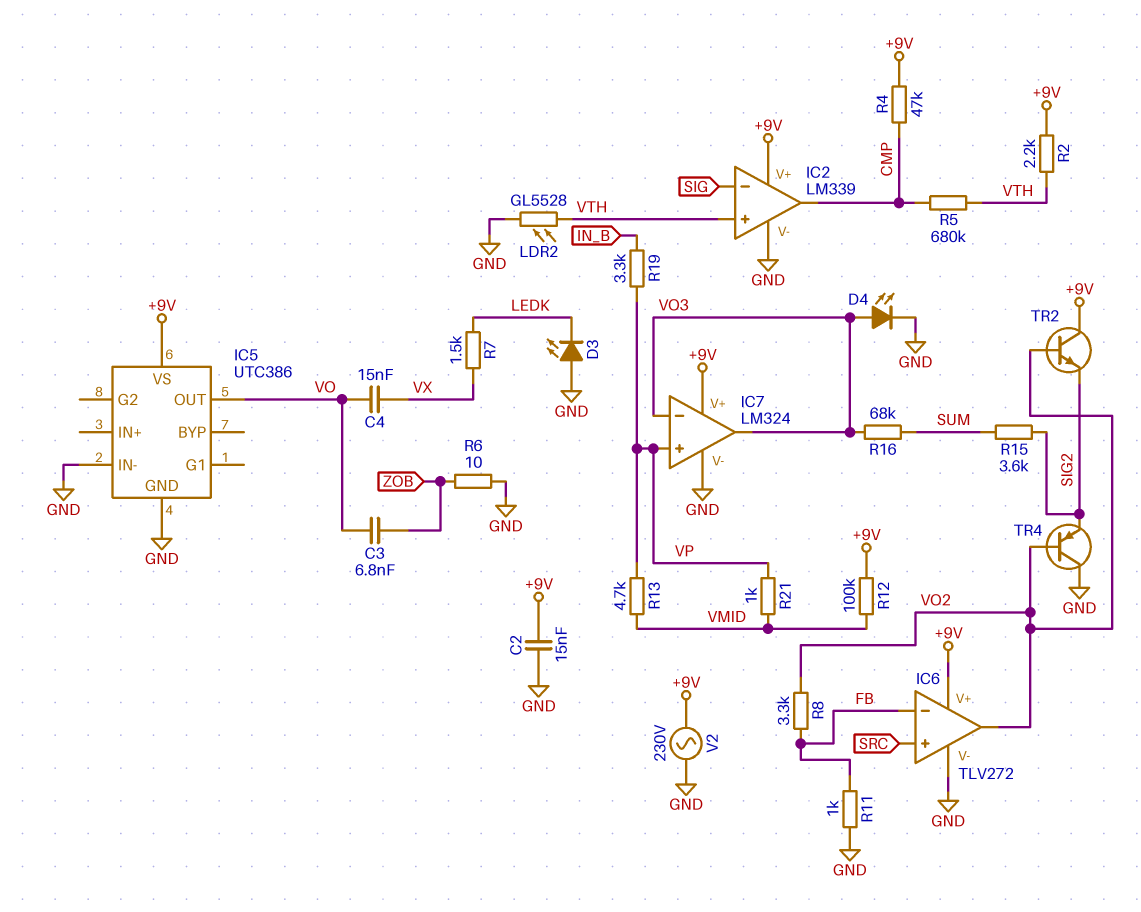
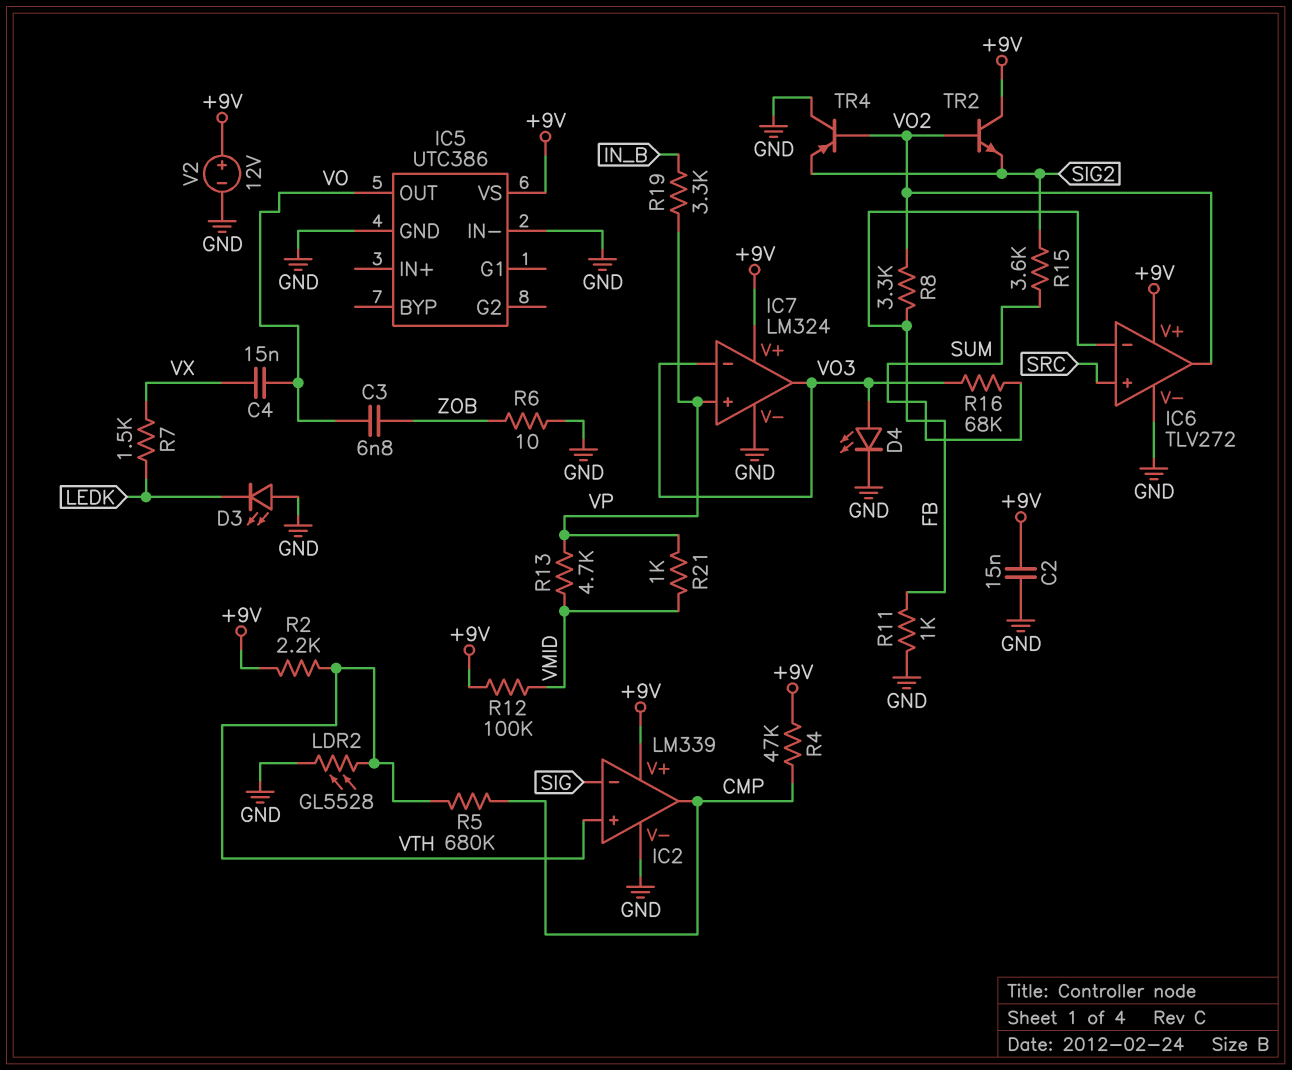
V2: AC 230V (+9V, GND) -> 12V (plus +9V, minus GND)

